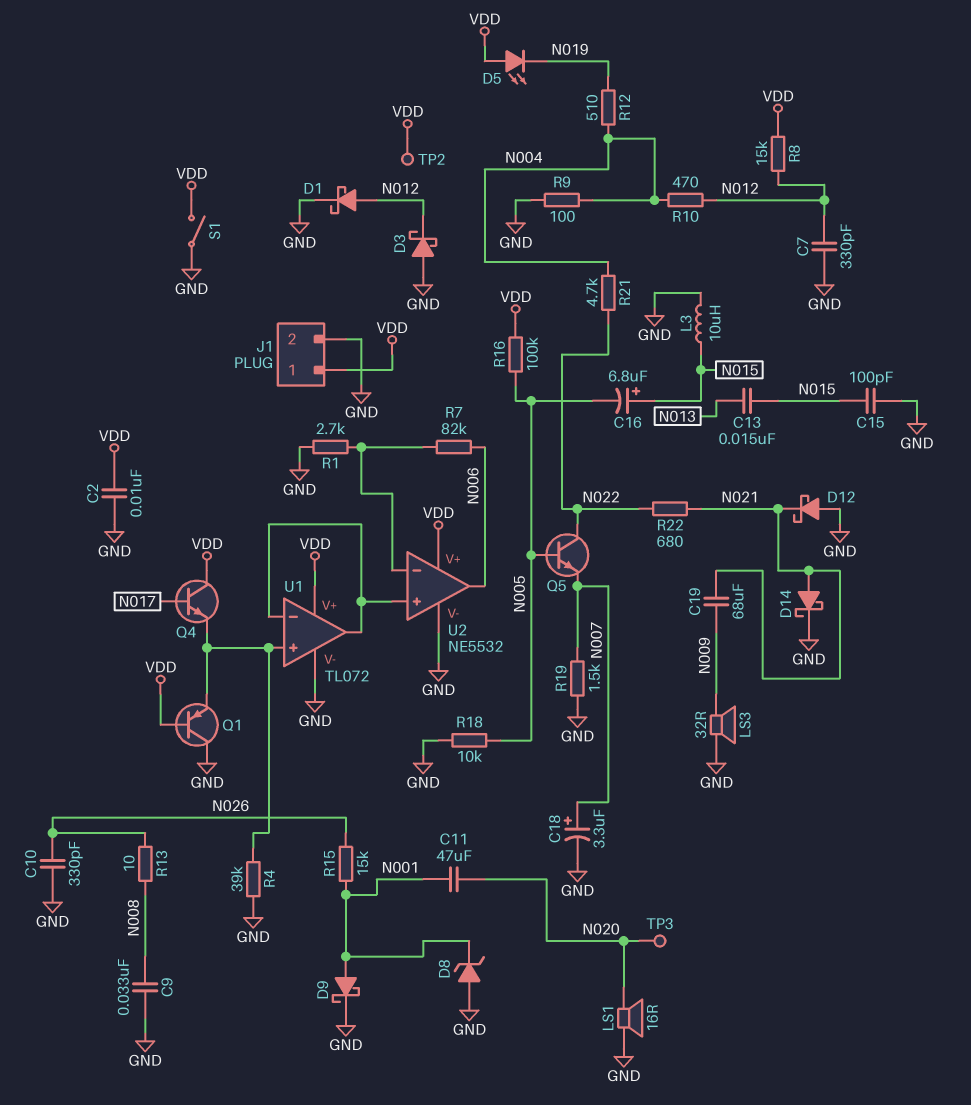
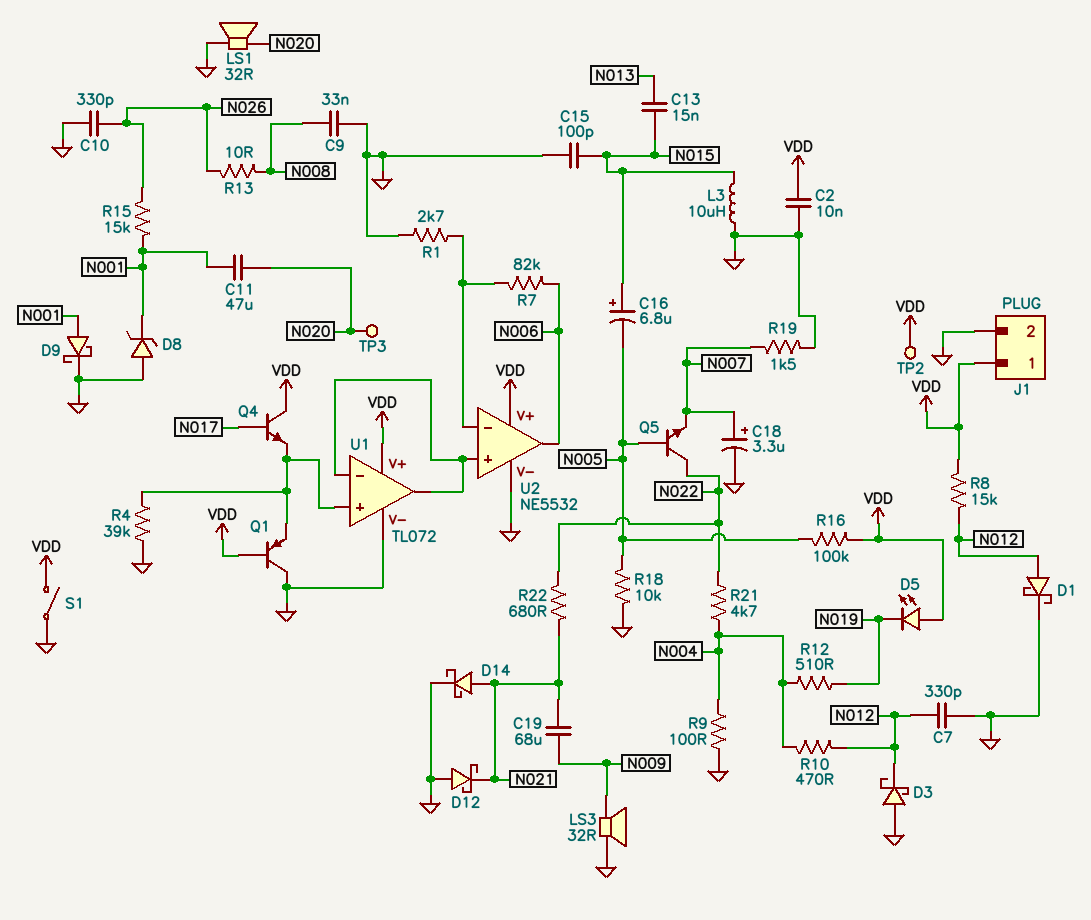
LS1: speaker 16R (GND, N020) -> speaker 32R (GND, N020)

